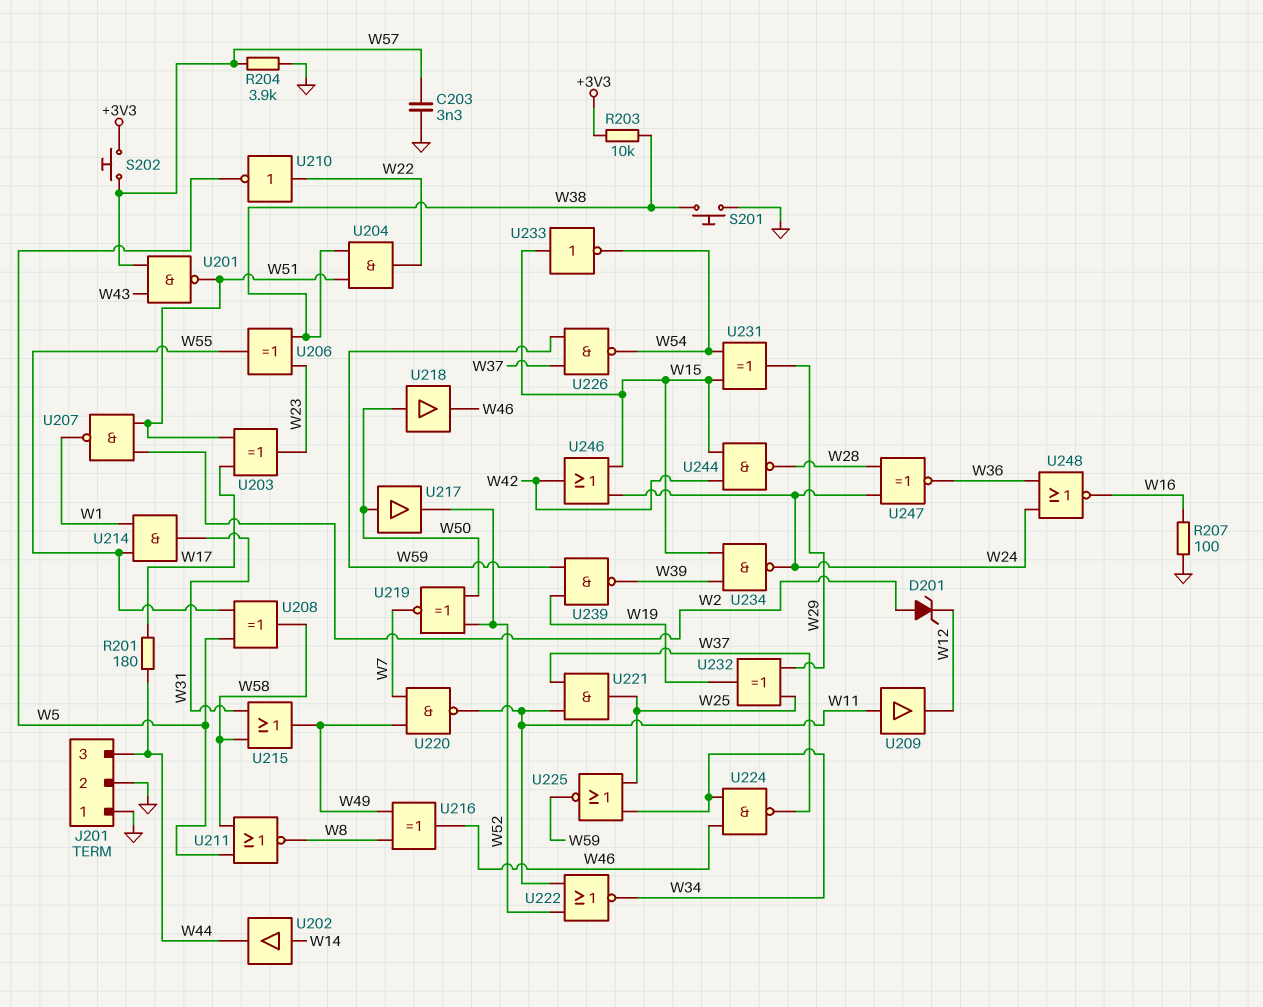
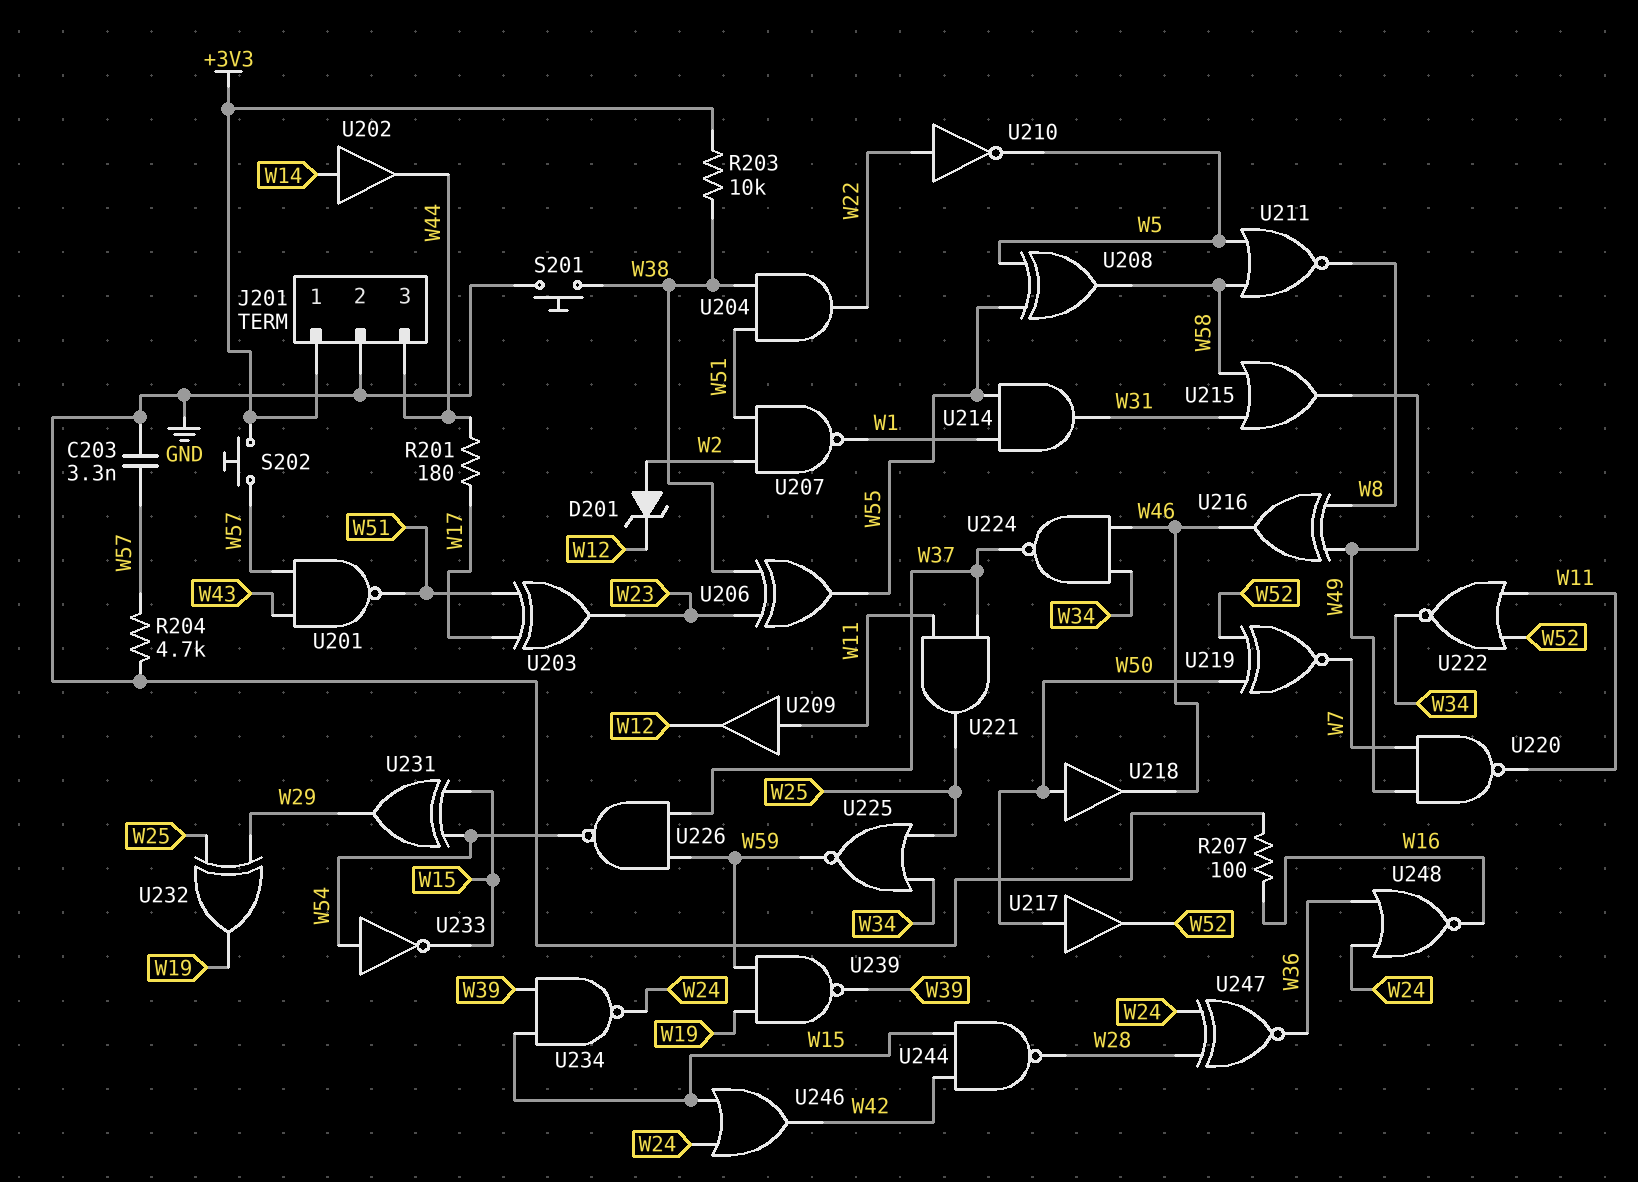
J201 pin 1: GND -> +3V3
R204: 3.9k (GND, W57) -> 4.7k (GND, W57)
U233: NOT (in W15, out W54) -> NOT (in W54, out W15)

